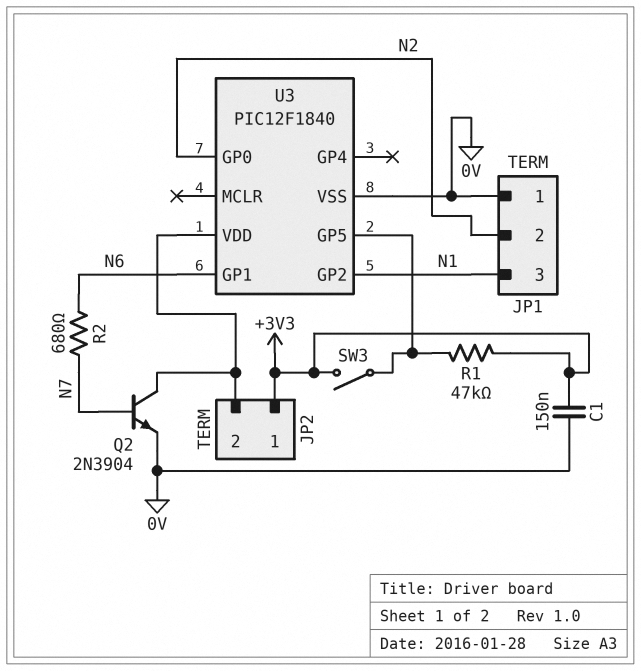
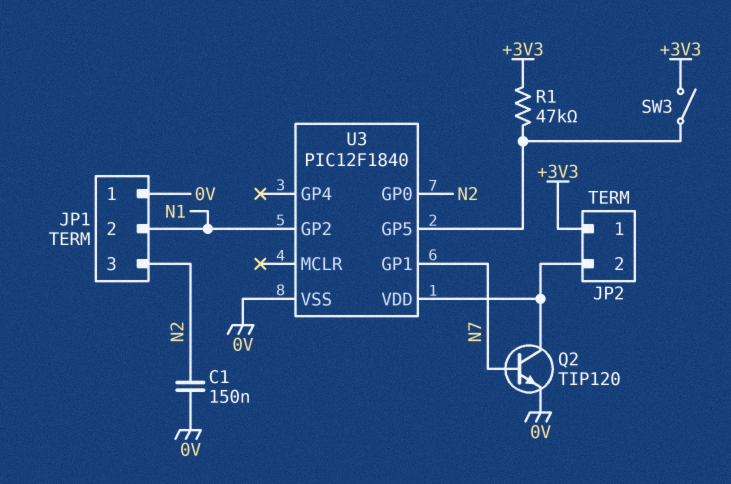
C1: 150nF (+3V3, 0V) -> 150nF (0V, N2)
JP1 pin 2: N2 -> N1
JP1 pin 3: N1 -> N2
Q2: NPN 2N3904 (B N7, C JP2/2, E 0V) -> NPN TIP120 (B N7, C JP2/2, E 0V)
R2: 680 (N6, N7) -> none
U3 pin GP1: N6 -> N7

